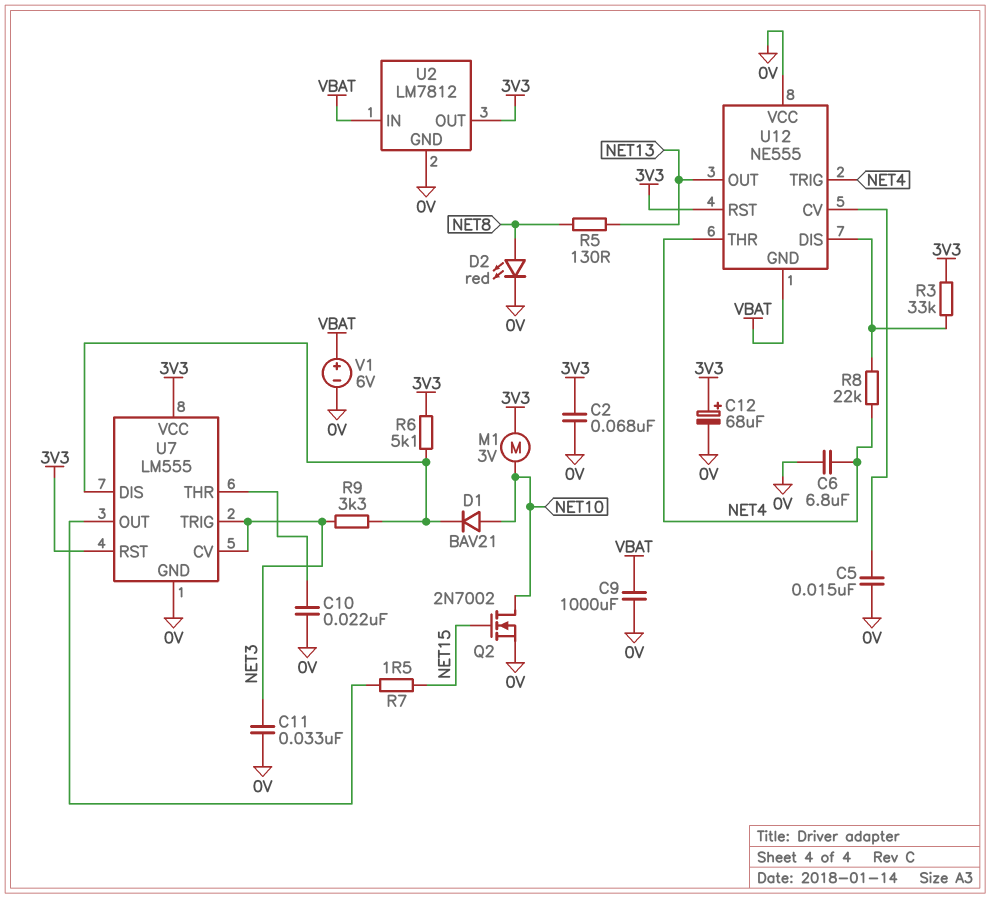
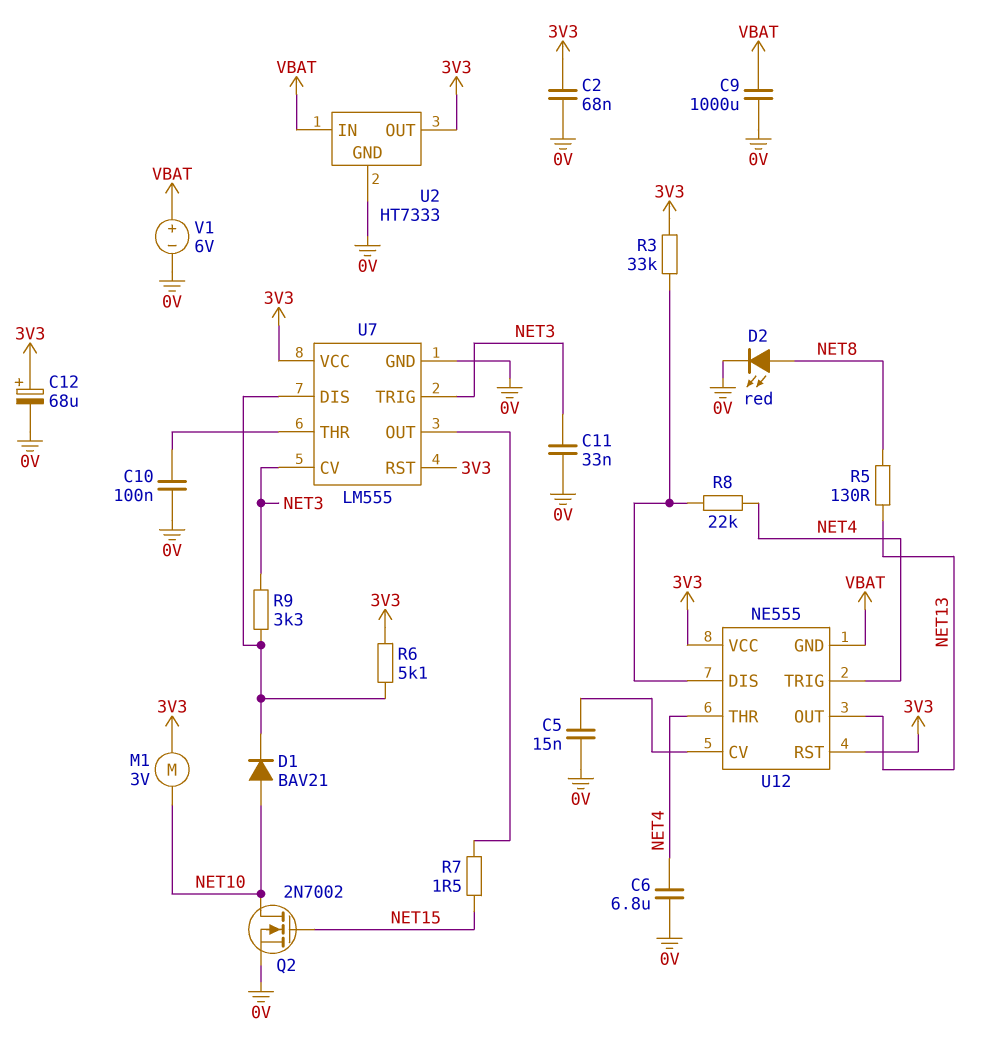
C10: 22nF (0V, U7/THR) -> 100nF (0V, U7/THR)
U2: LM7812 -> HT7333
U12 pin VCC: 0V -> 3V3

